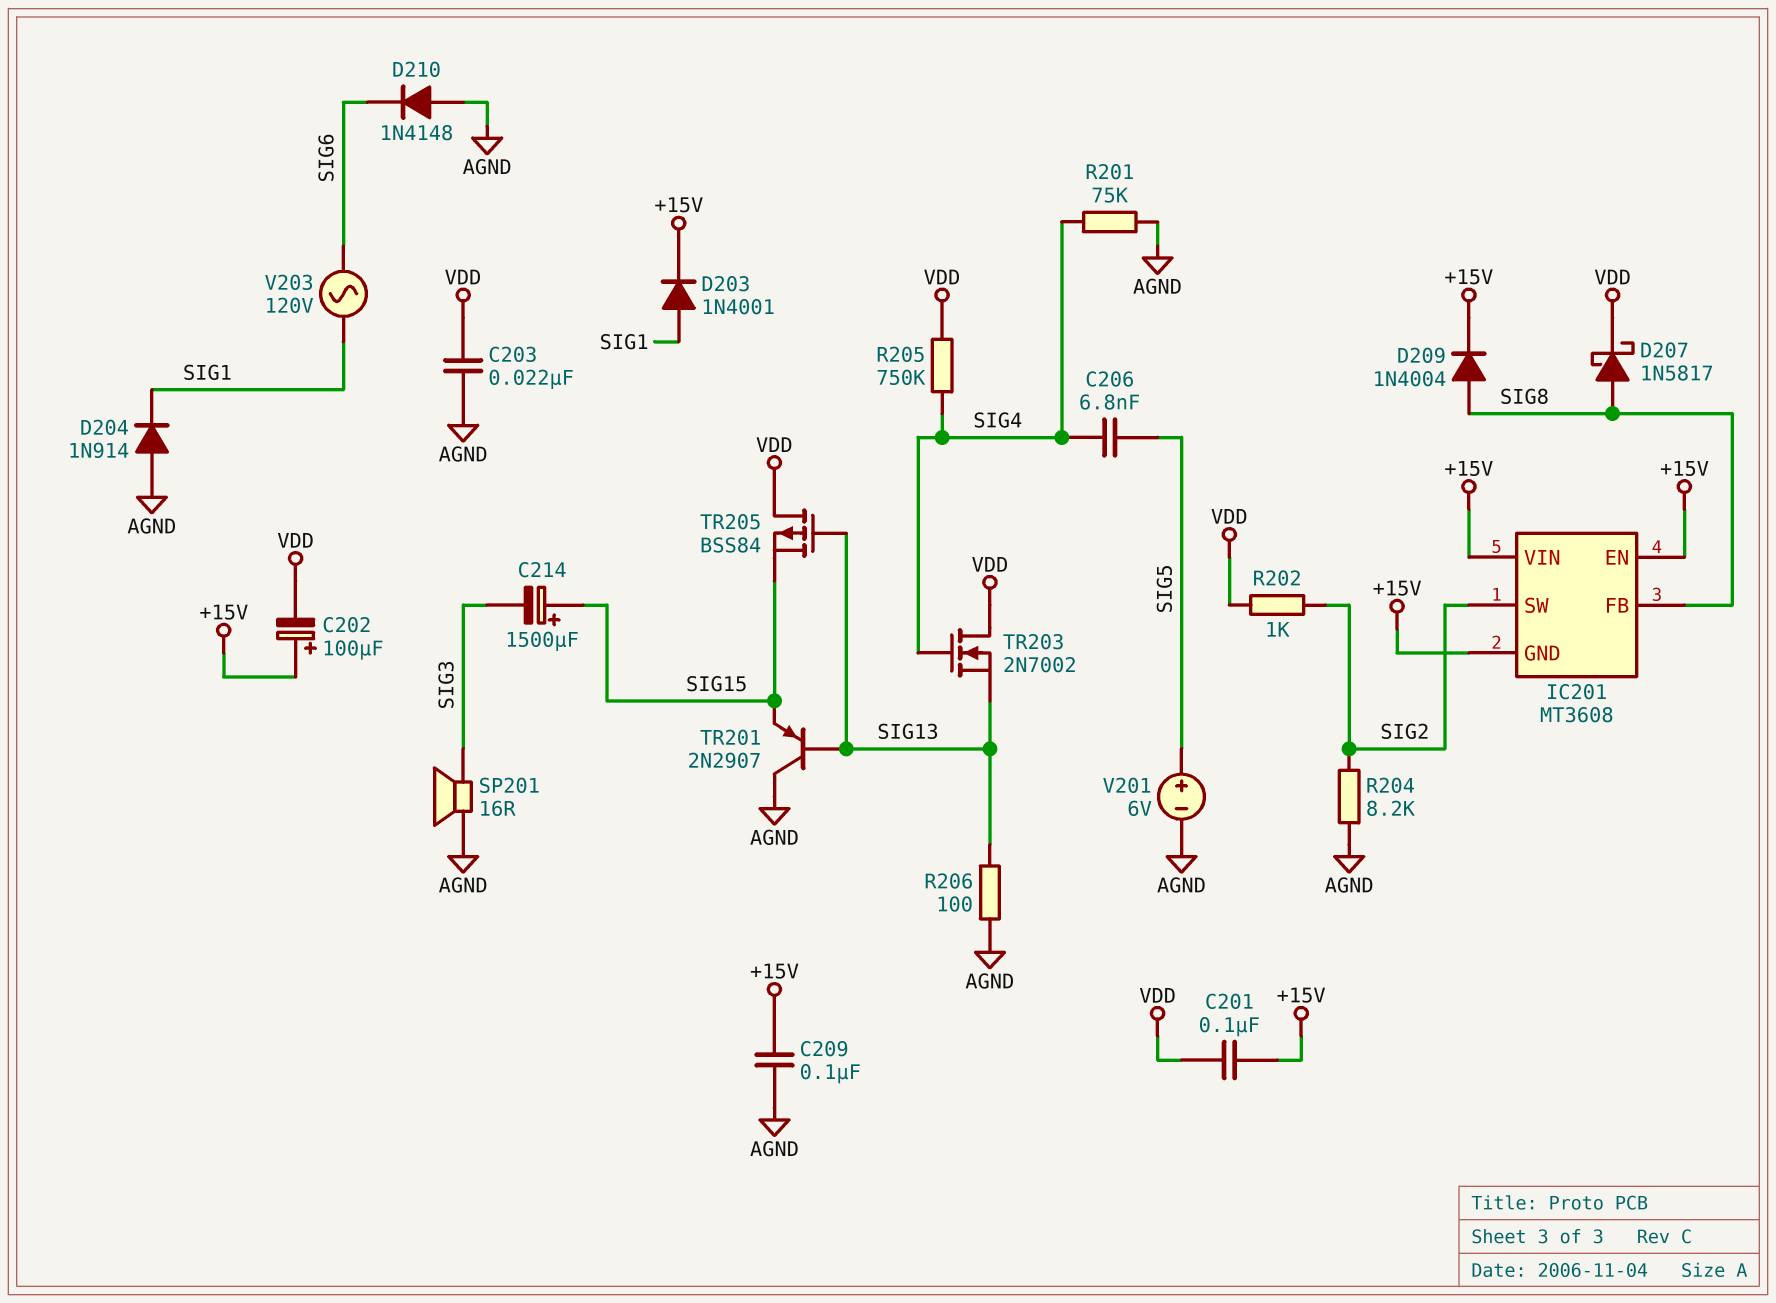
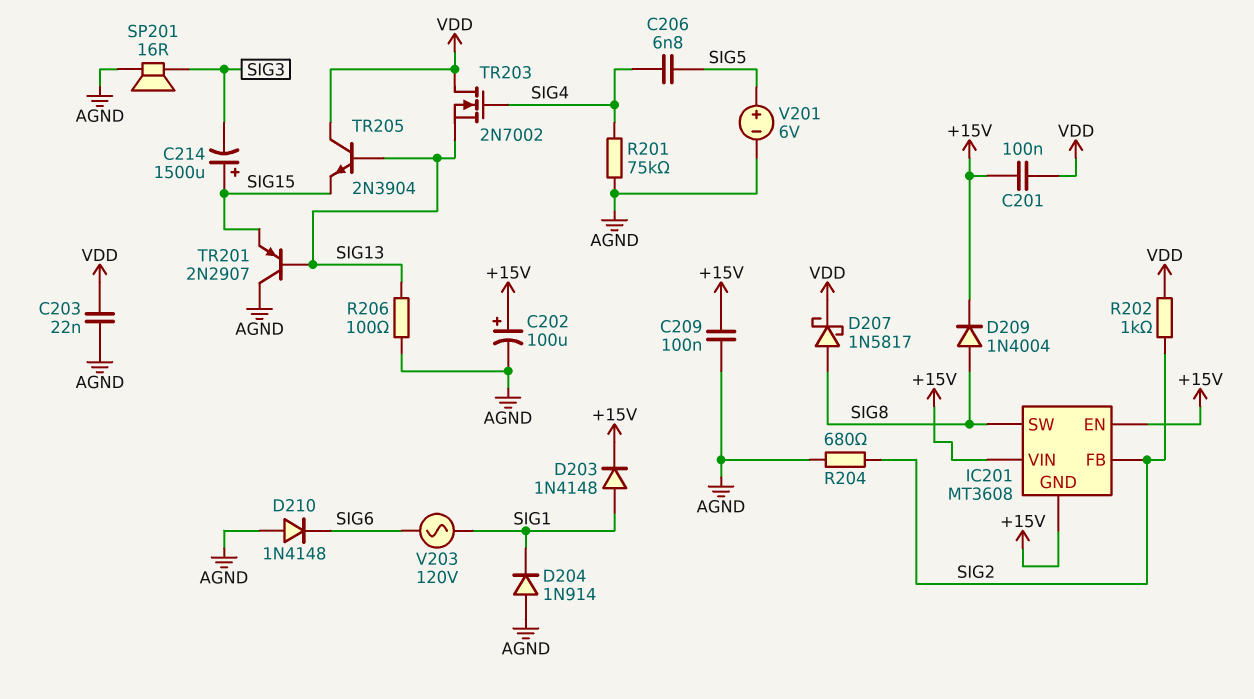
C202: 100uF (plus +15V, minus VDD) -> 100uF (plus +15V, minus AGND)
D203: diode 1N4001 (A SIG1, K +15V) -> diode 1N4148 (A SIG1, K +15V)
IC201 pin FB: SIG8 -> SIG2
IC201 pin SW: SIG2 -> SIG8
R204: 8.2k (AGND, SIG2) -> 680 (AGND, SIG2)
R205: 750k (SIG4, VDD) -> none
TR205: PMOS BSS84 (G SIG13, D VDD, S SIG15) -> NPN 2N3904 (B SIG13, C VDD, E SIG15)

